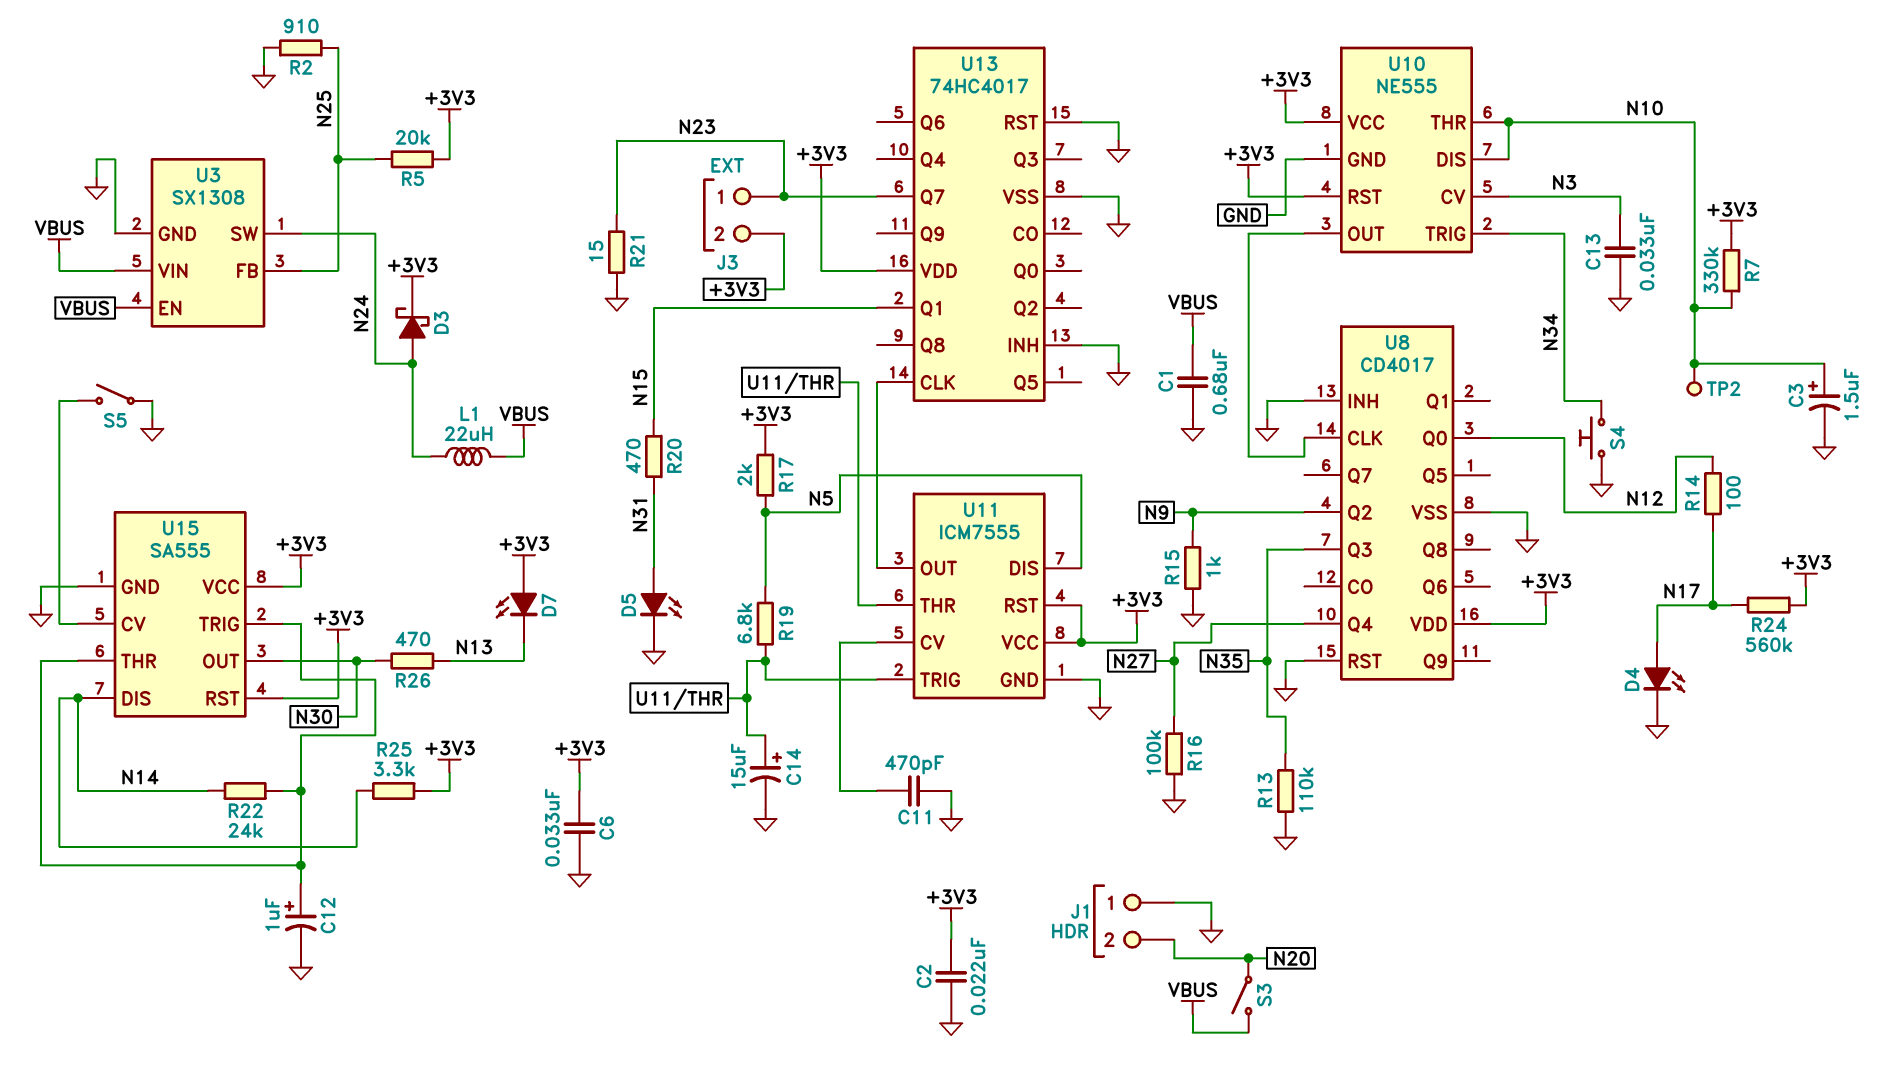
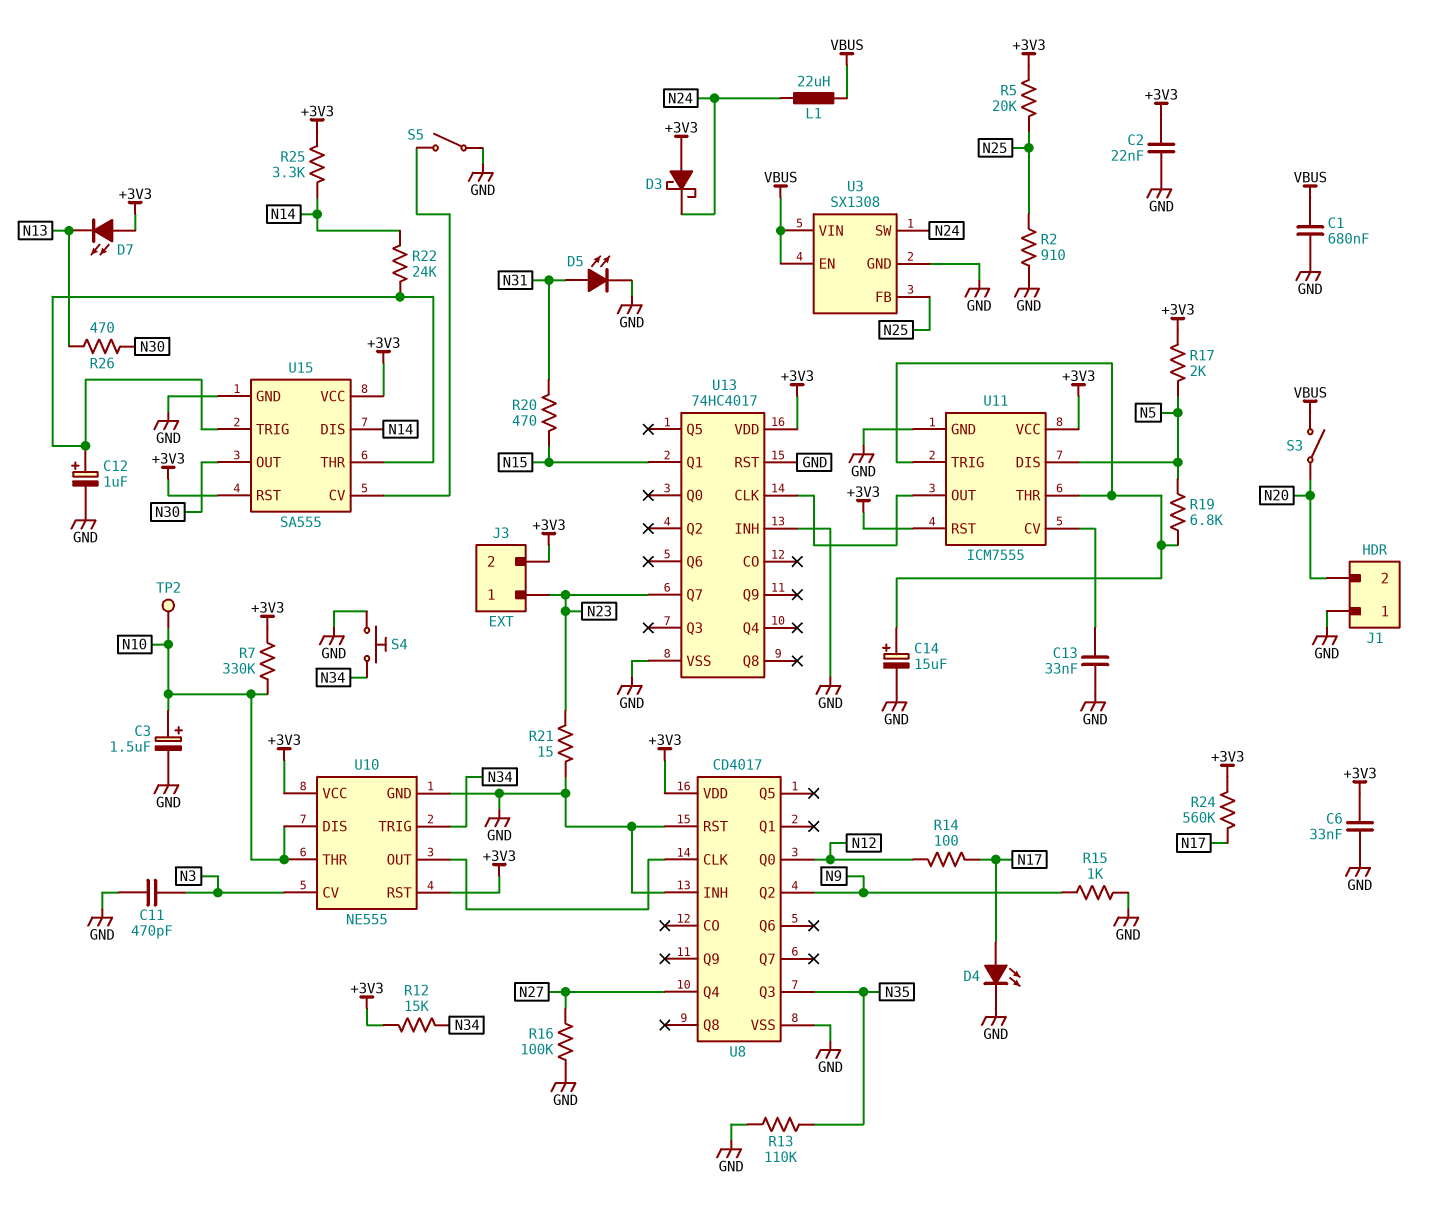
C11: 470pF (GND, U11/CV) -> 470pF (GND, N3)
C13: 33nF (GND, N3) -> 33nF (GND, U11/CV)
D3: schottky (A N24, K +3V3) -> schottky (A +3V3, K N24)
R12: none -> 15k (+3V3, N34)

